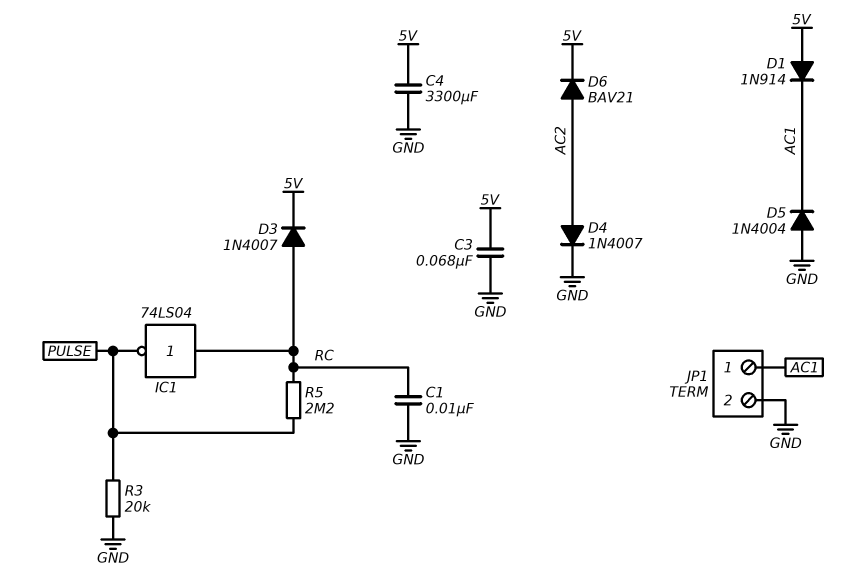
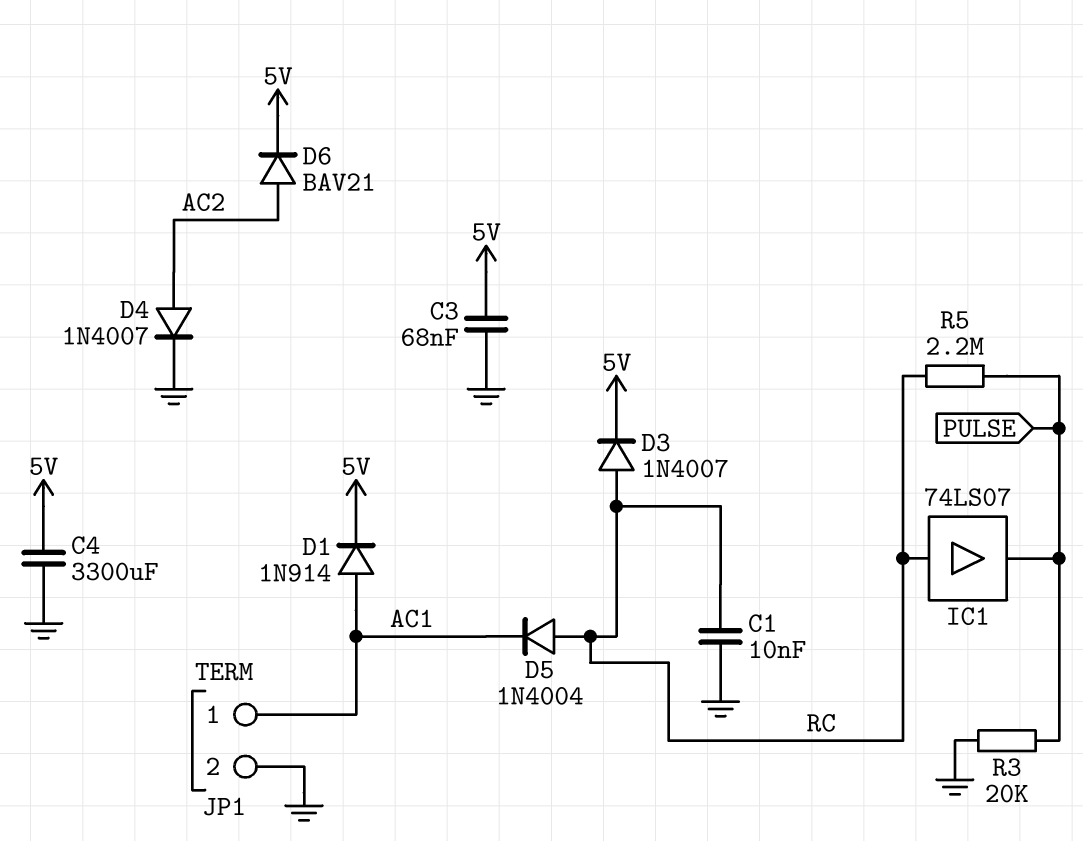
D1: diode 1N914 (A 5V, K AC1) -> diode 1N914 (A AC1, K 5V)
D5: diode 1N4004 (A GND, K AC1) -> diode 1N4004 (A RC, K AC1)
IC1: NOT 74LS04 (in RC, out PULSE) -> buffer 74LS07 (in RC, out PULSE)

